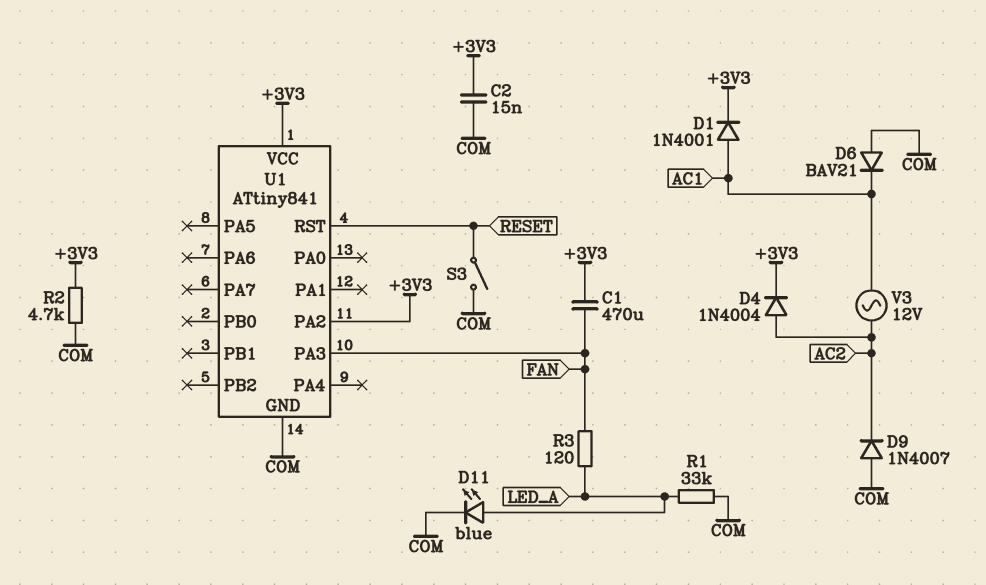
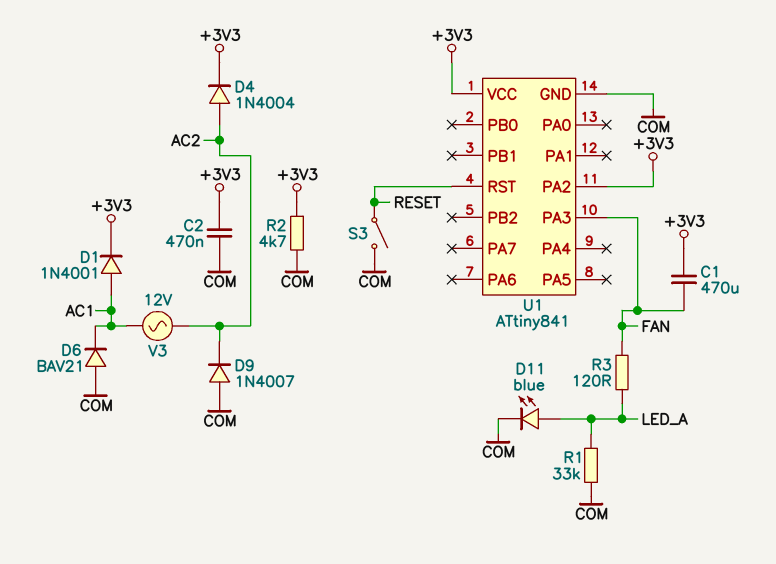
C2: 15nF (+3V3, COM) -> 470nF (+3V3, COM)

